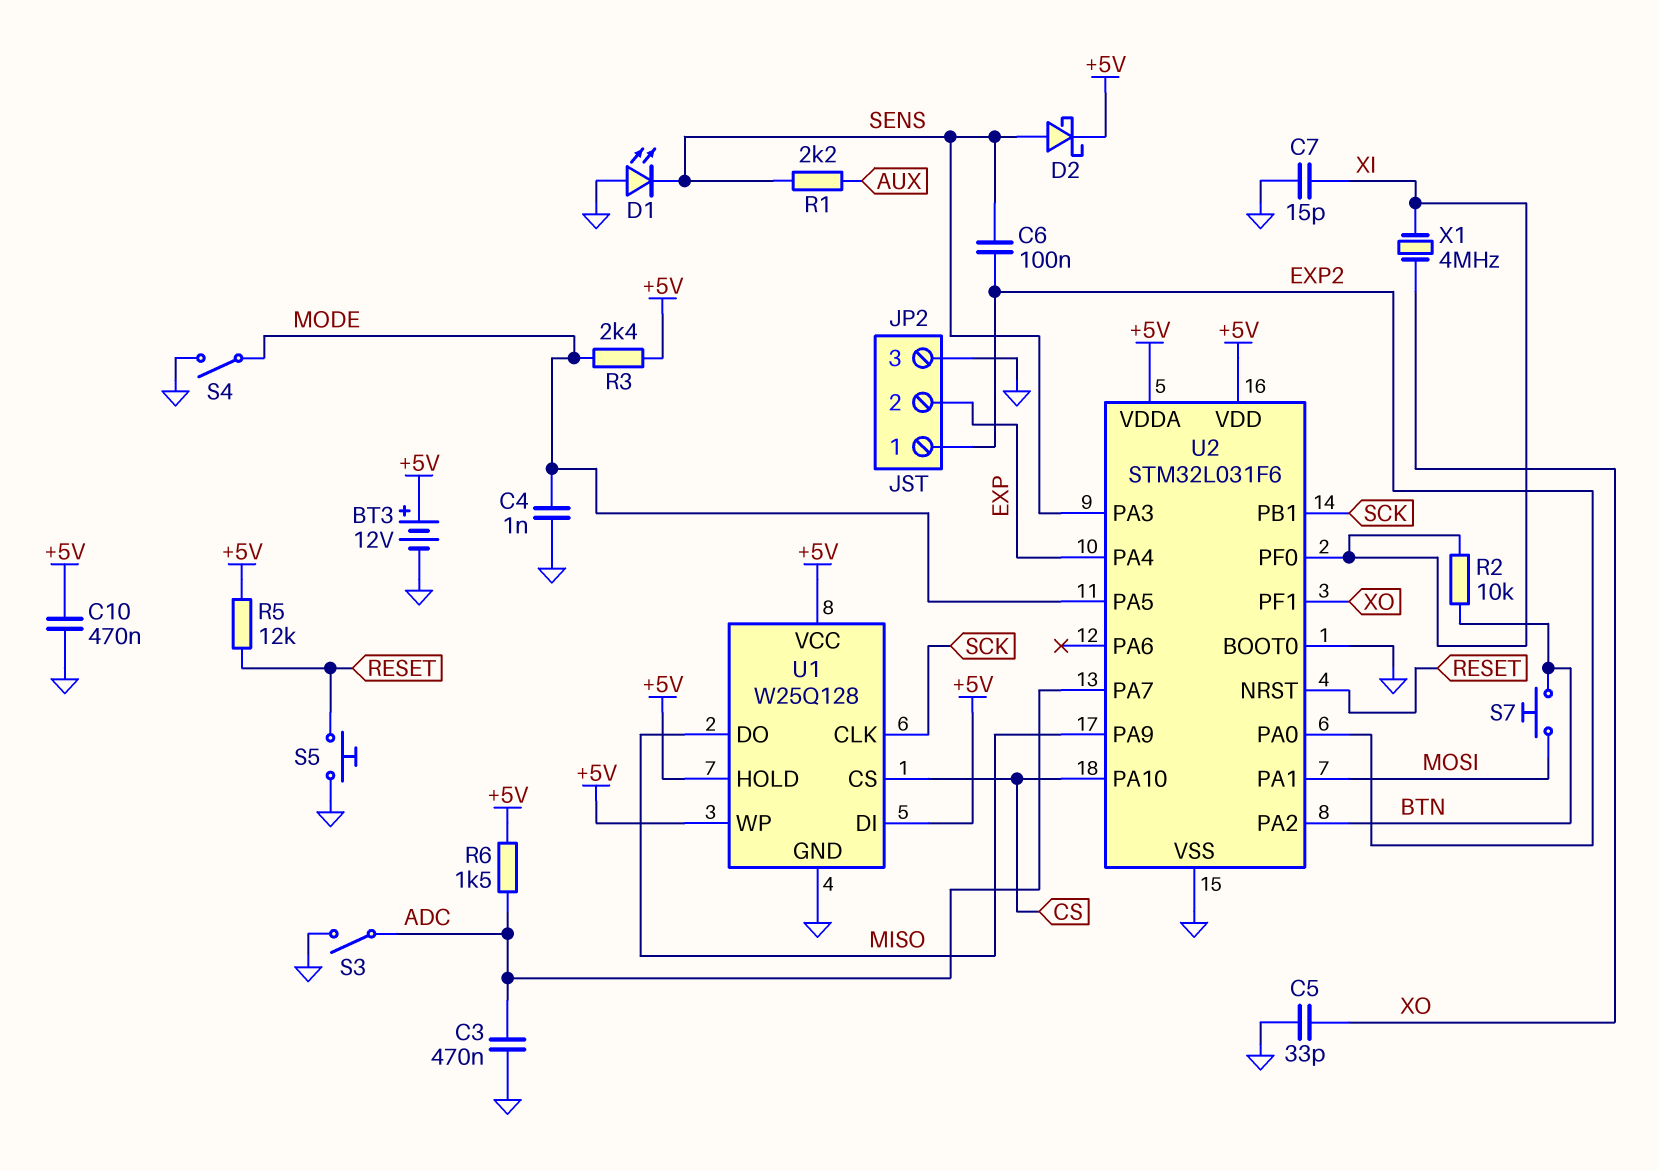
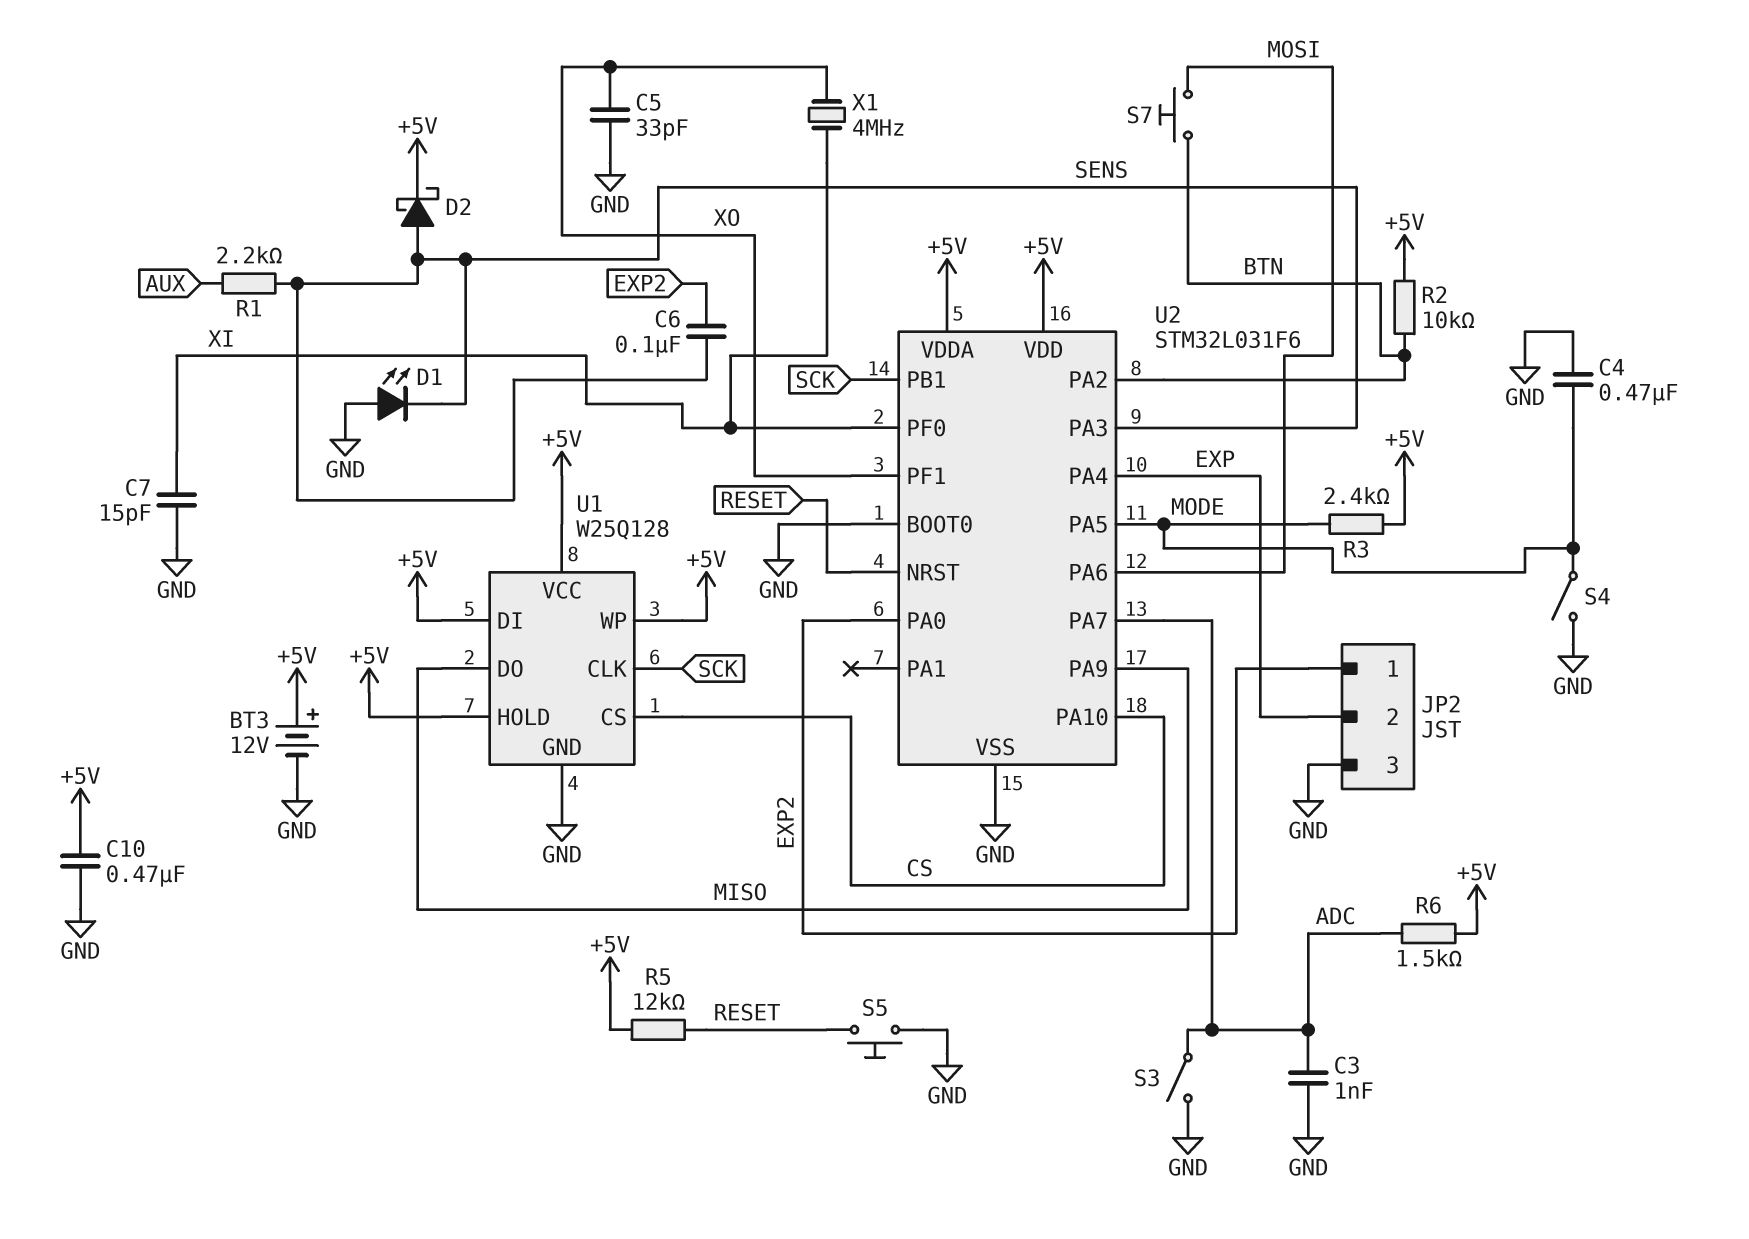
C3: 470nF (ADC, GND) -> 1nF (ADC, GND)
C4: 1nF (GND, MODE) -> 470nF (GND, MODE)
R2: 10k (BTN, XI) -> 10k (+5V, BTN)
U2 pin PA1: MOSI -> none
U2 pin PA6: none -> MOSI

